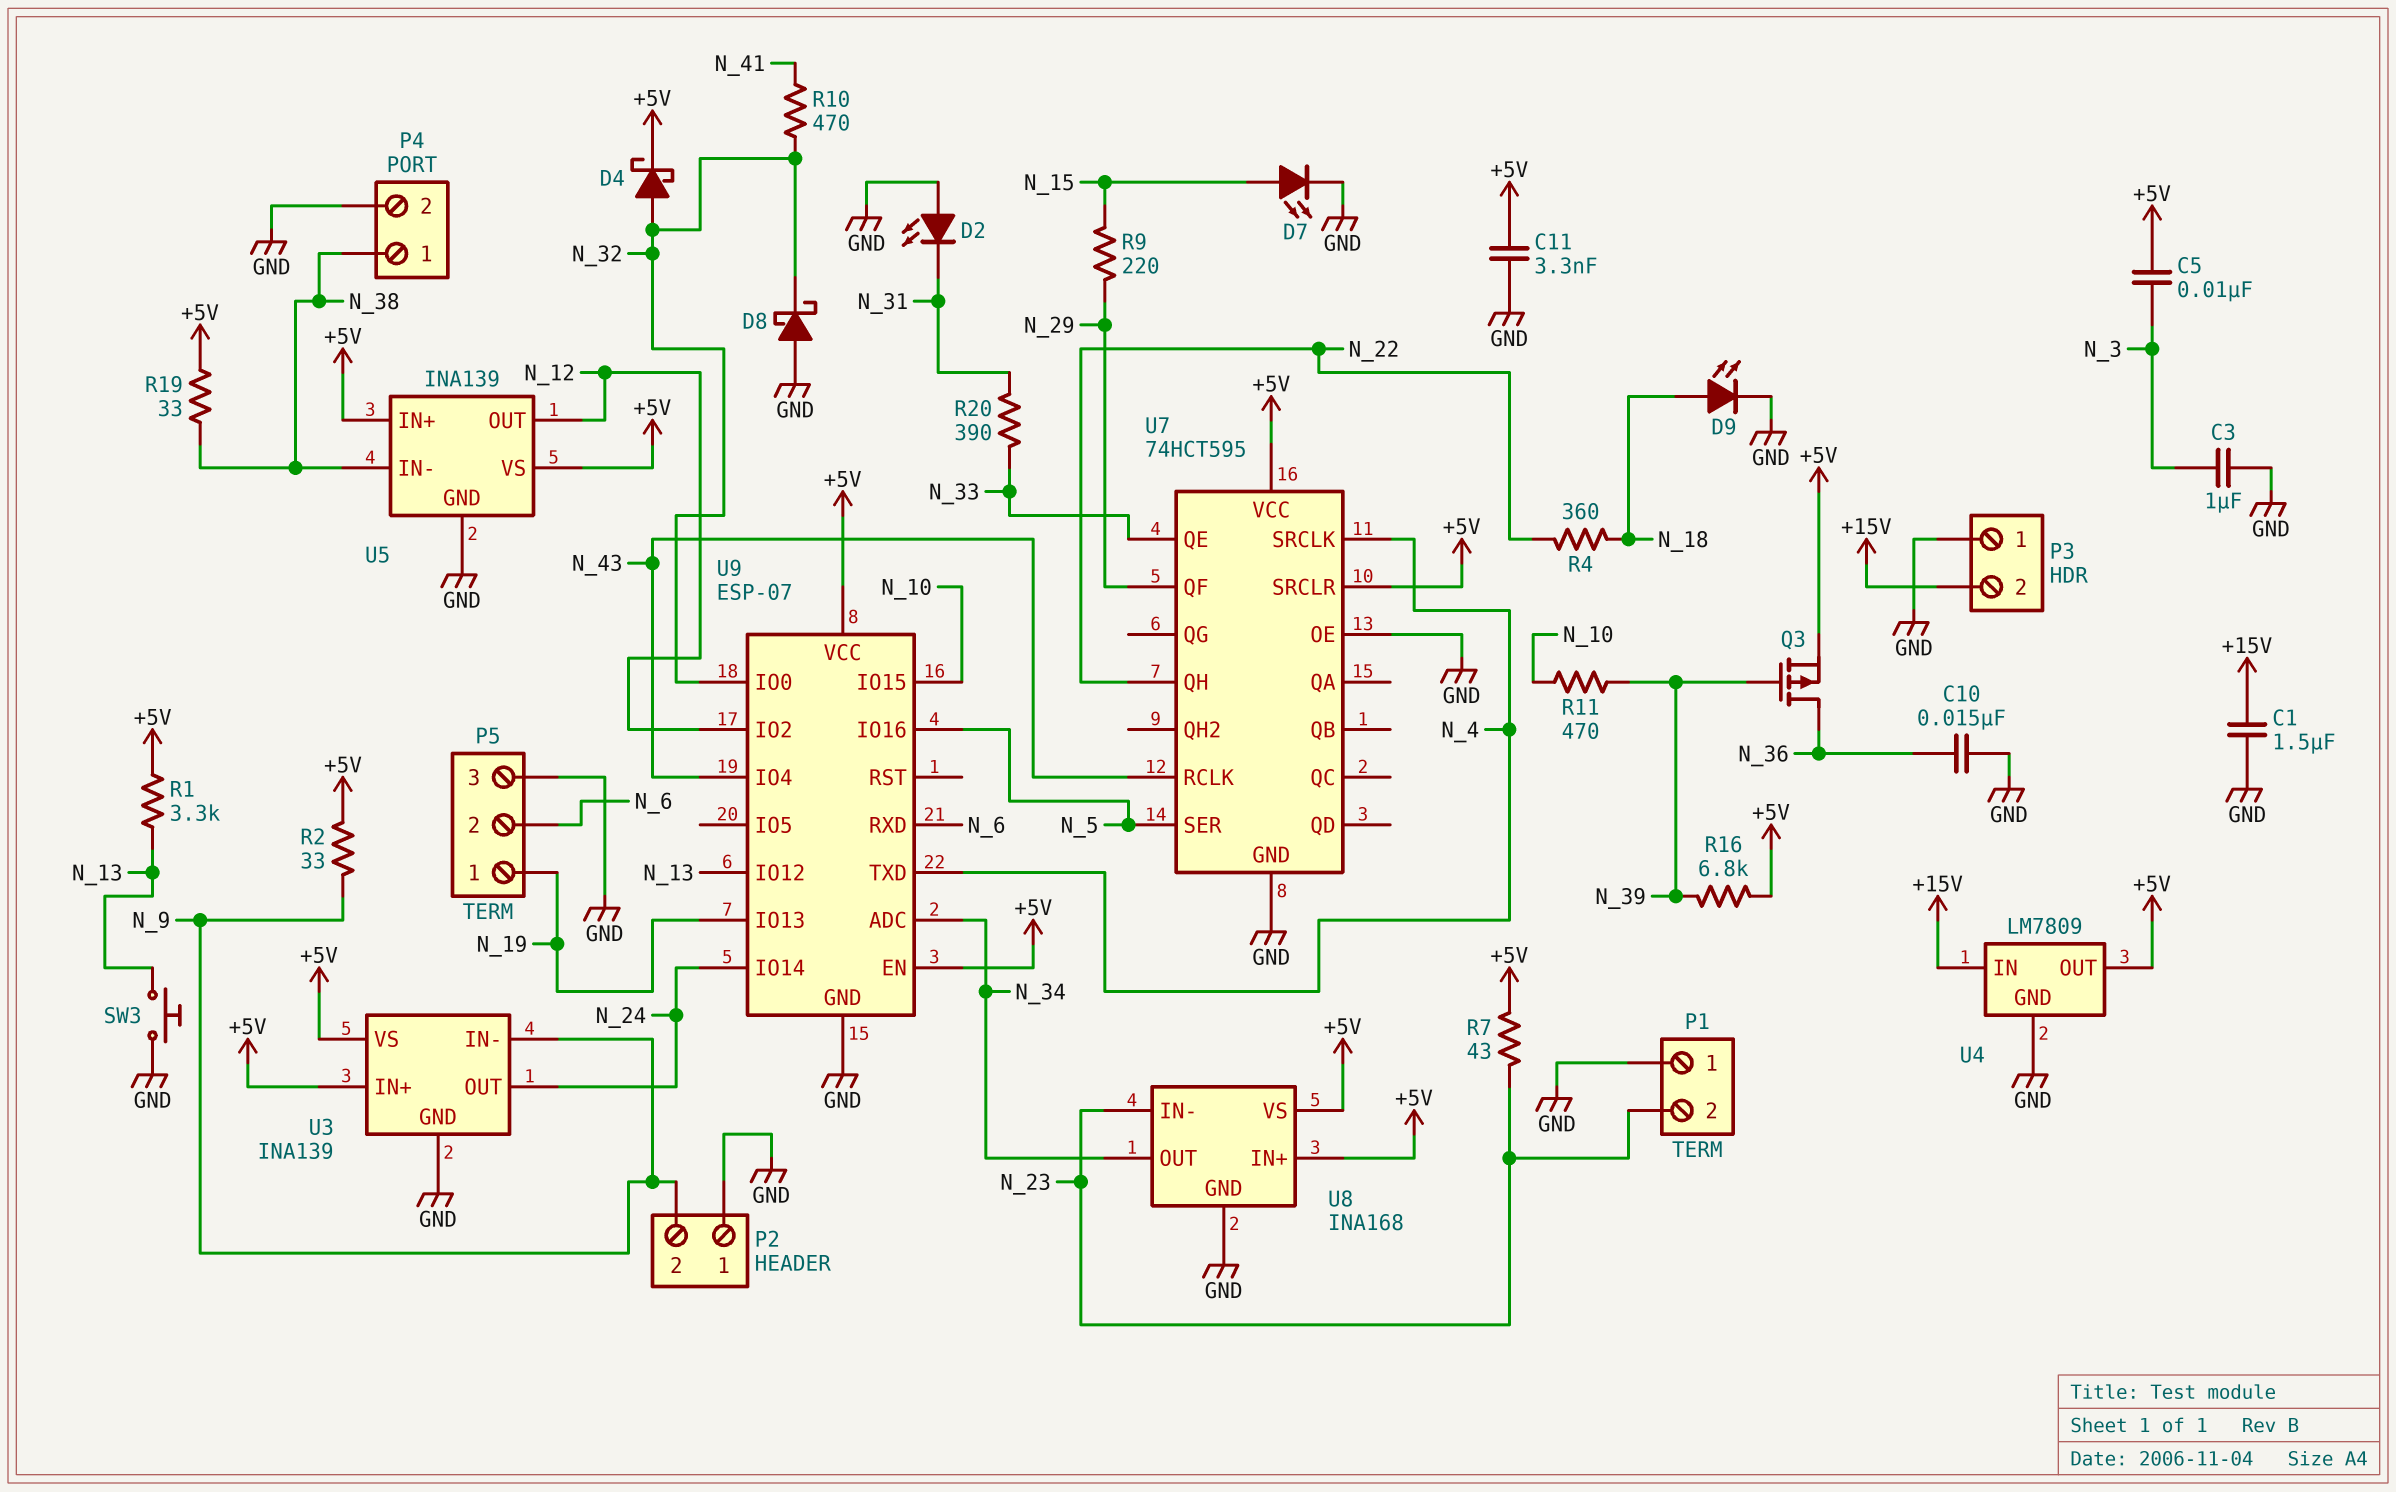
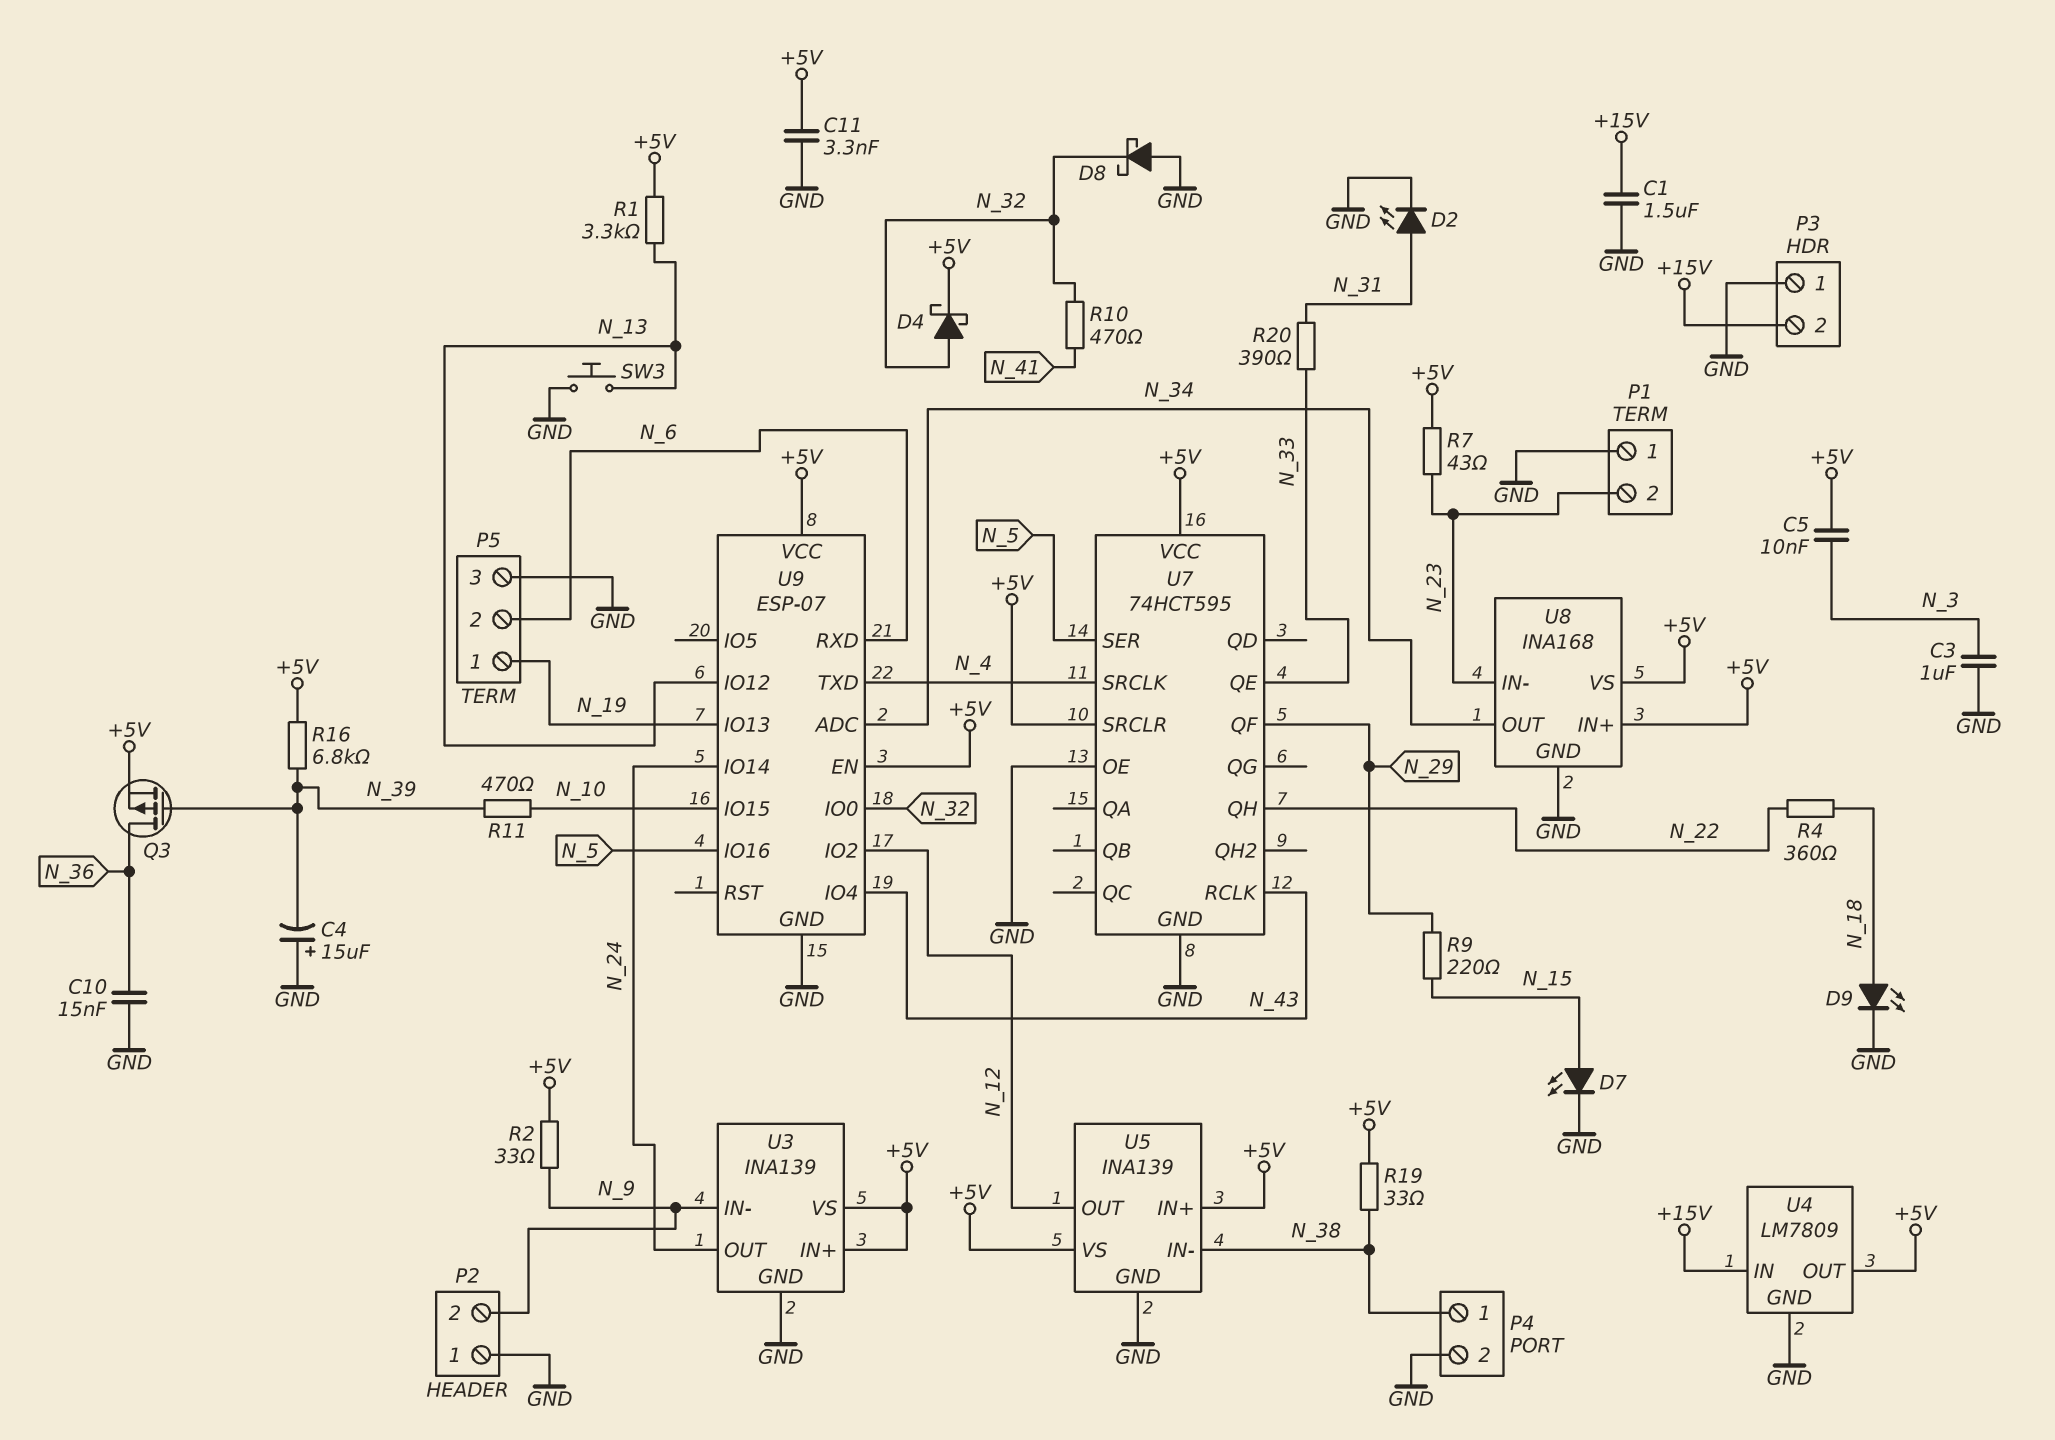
C4: none -> 15uF (plus GND, minus N_39)
D2: LED (A GND, K N_31) -> LED (A N_31, K GND)

